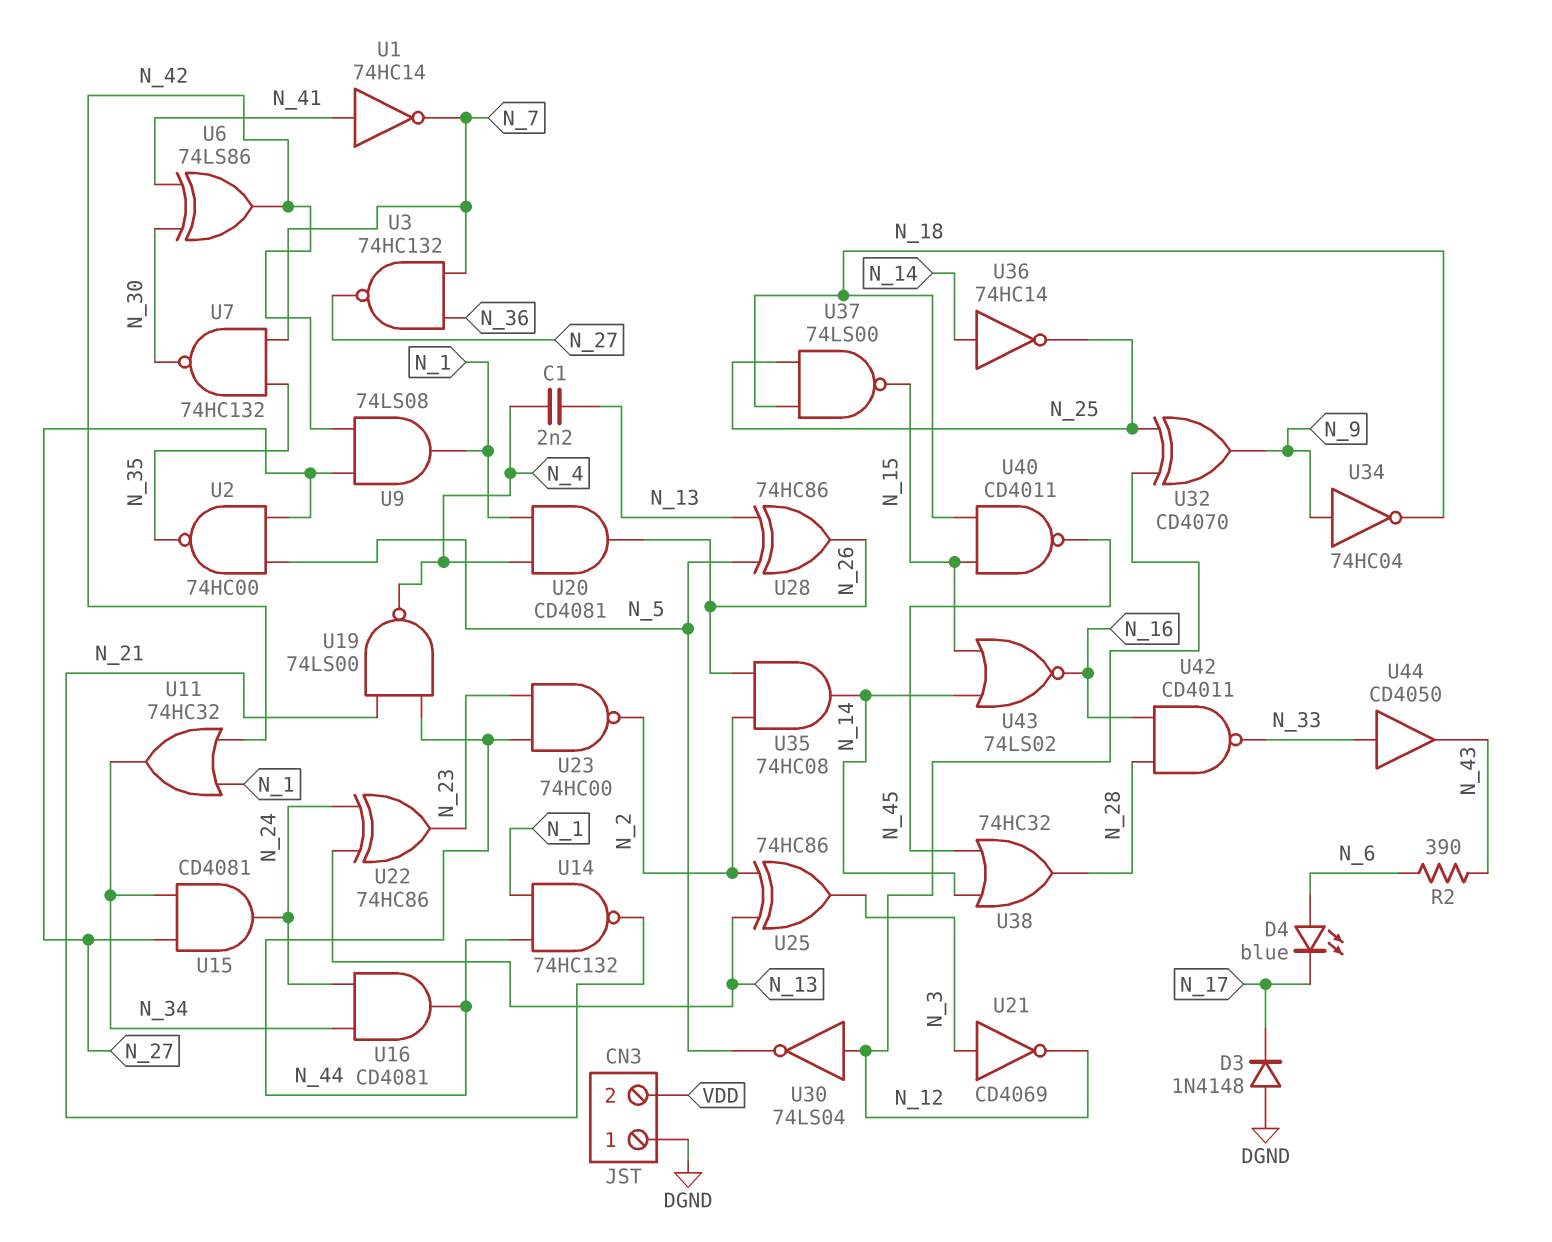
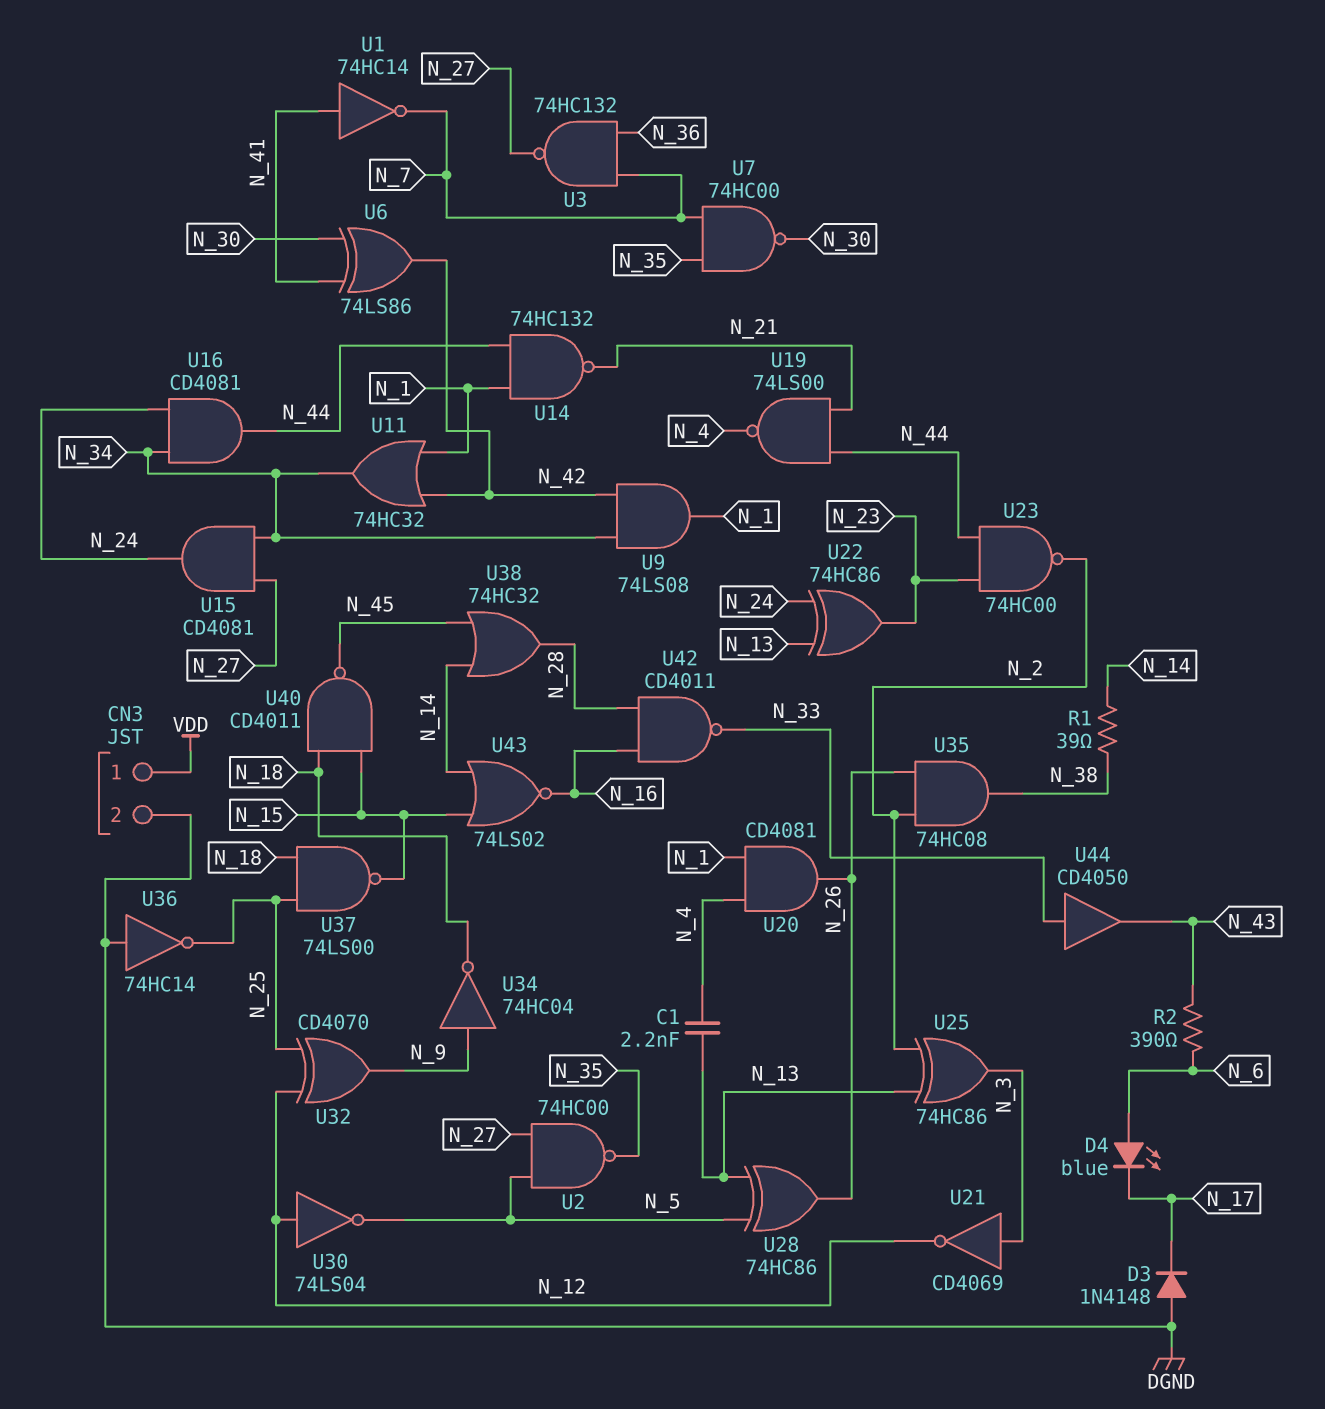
CN3 pin 1: DGND -> VDD
CN3 pin 2: VDD -> DGND
R1: none -> 39 (N_14, N_38)
U7: NAND 74HC132 (in N_7, in N_35, out N_30) -> NAND 74HC00 (in N_7, in N_35, out N_30)
U9: AND 74LS08 (in N_27, in N_42, out N_1) -> AND 74LS08 (in N_34, in N_42, out N_1)
U35: AND 74HC08 (in N_2, in N_26, out N_14) -> AND 74HC08 (in N_2, in N_26, out N_38)
U36: NOT 74HC14 (in N_14, out N_25) -> NOT 74HC14 (in DGND, out N_25)

